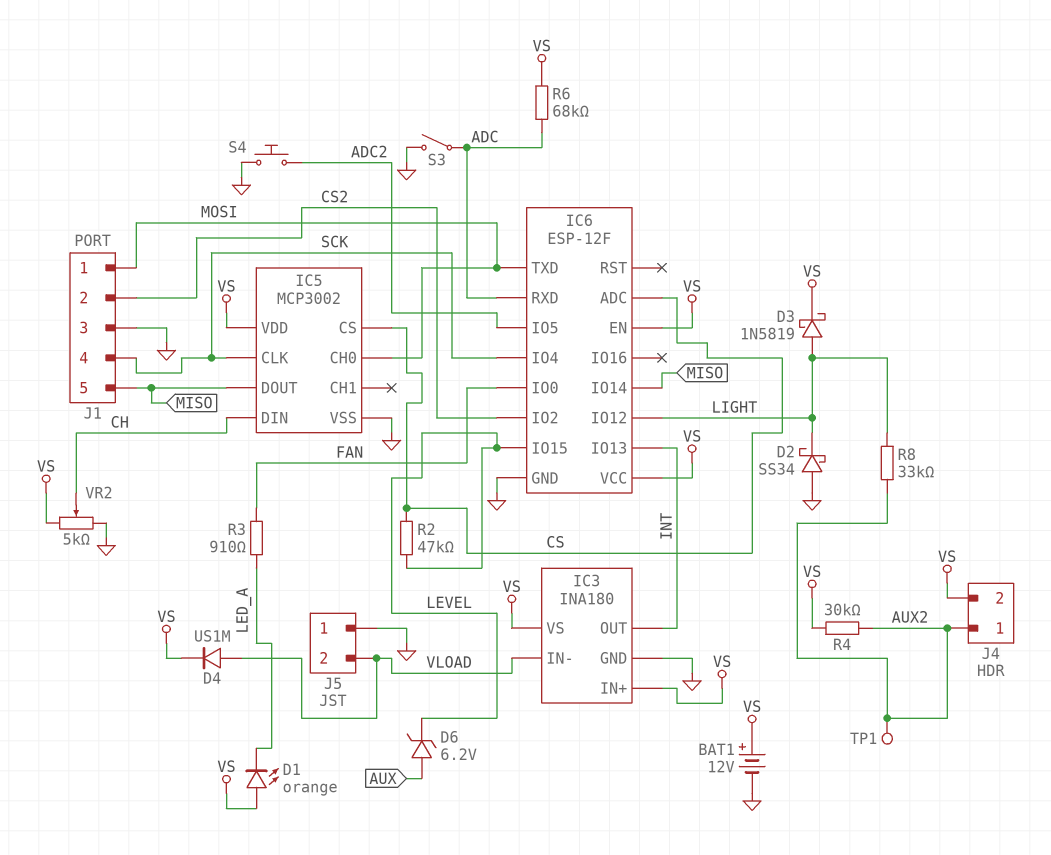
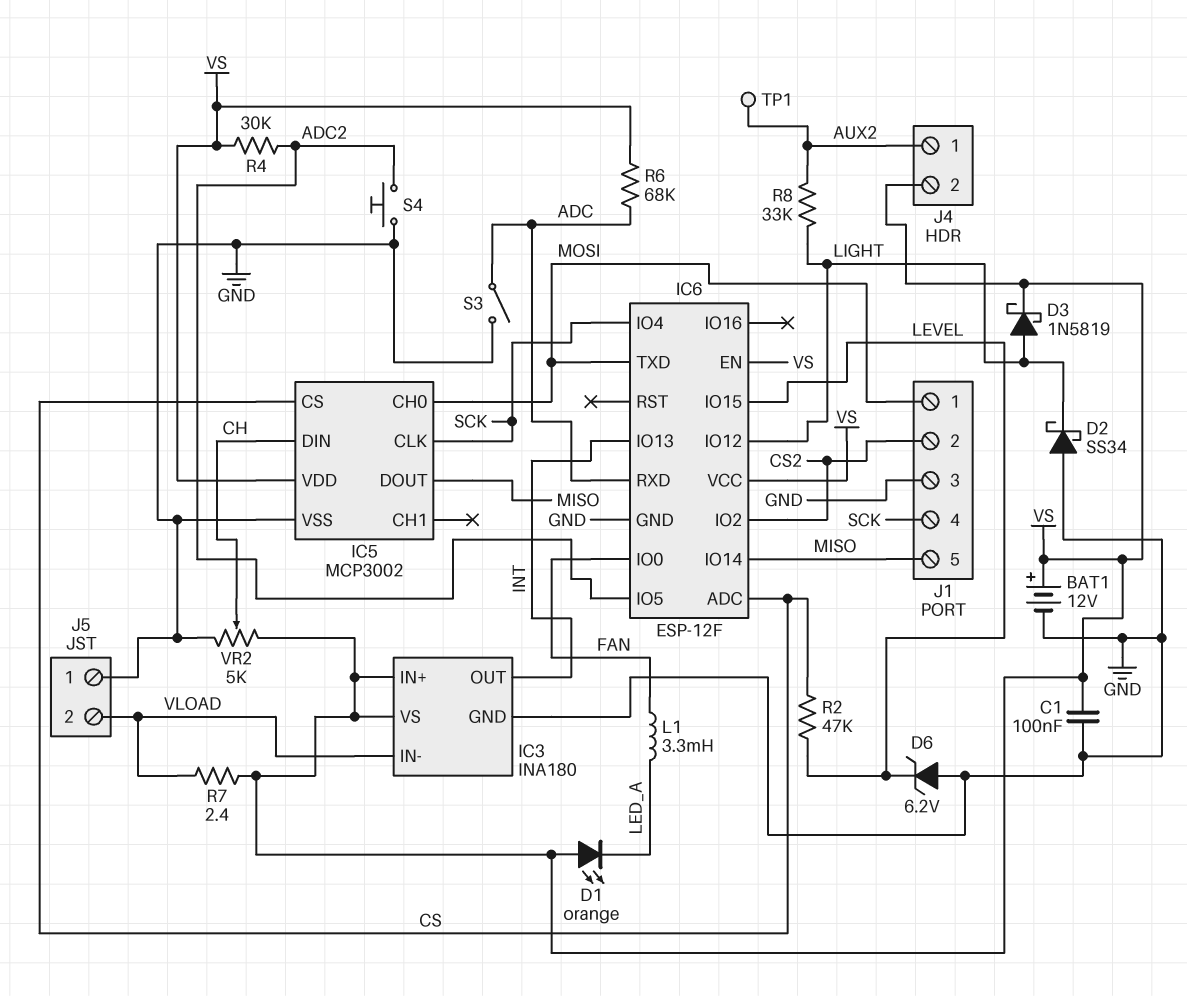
C1: none -> 100nF (GND, VS)
D4: diode US1M (A VLOAD, K VS) -> none
D6: zener 6.2V (A AUX, K LEVEL) -> zener 6.2V (A GND, K LEVEL)
L1: none -> 3.3mH (FAN, LED_A)
R3: 910 (FAN, LED_A) -> none
R4: 30k (AUX2, VS) -> 30k (ADC2, VS)
R7: none -> 2.4 (VLOAD, VS)

